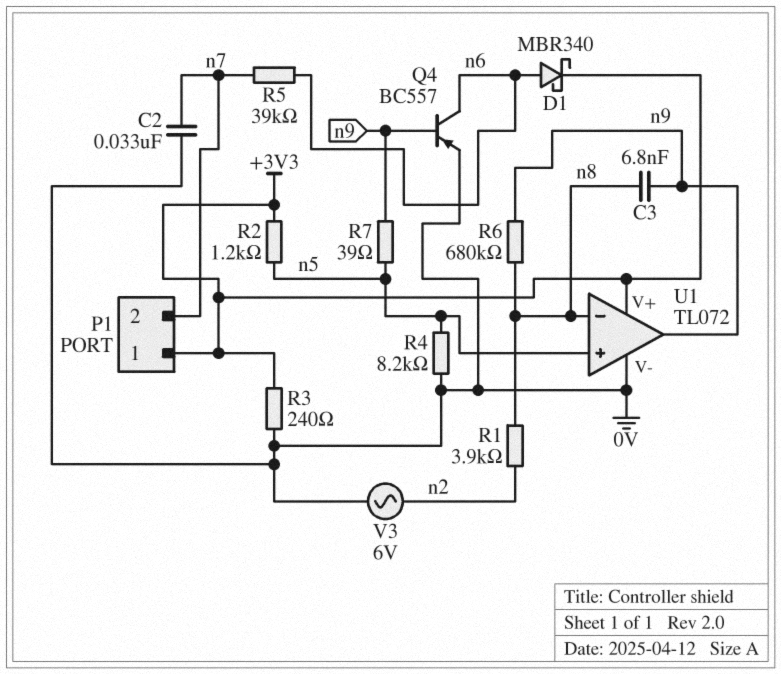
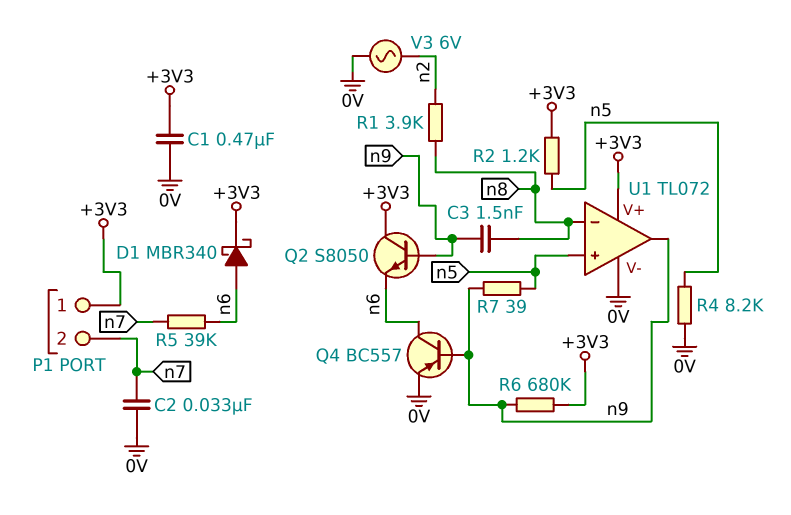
C1: none -> 470nF (+3V3, 0V)
C3: 6.8nF (n8, n9) -> 1.5nF (n8, n9)
Q2: none -> NPN S8050 (B n9, C +3V3, E n6)
R3: 240 (+3V3, 0V) -> none
R6: 680k (n8, n9) -> 680k (+3V3, n9)

